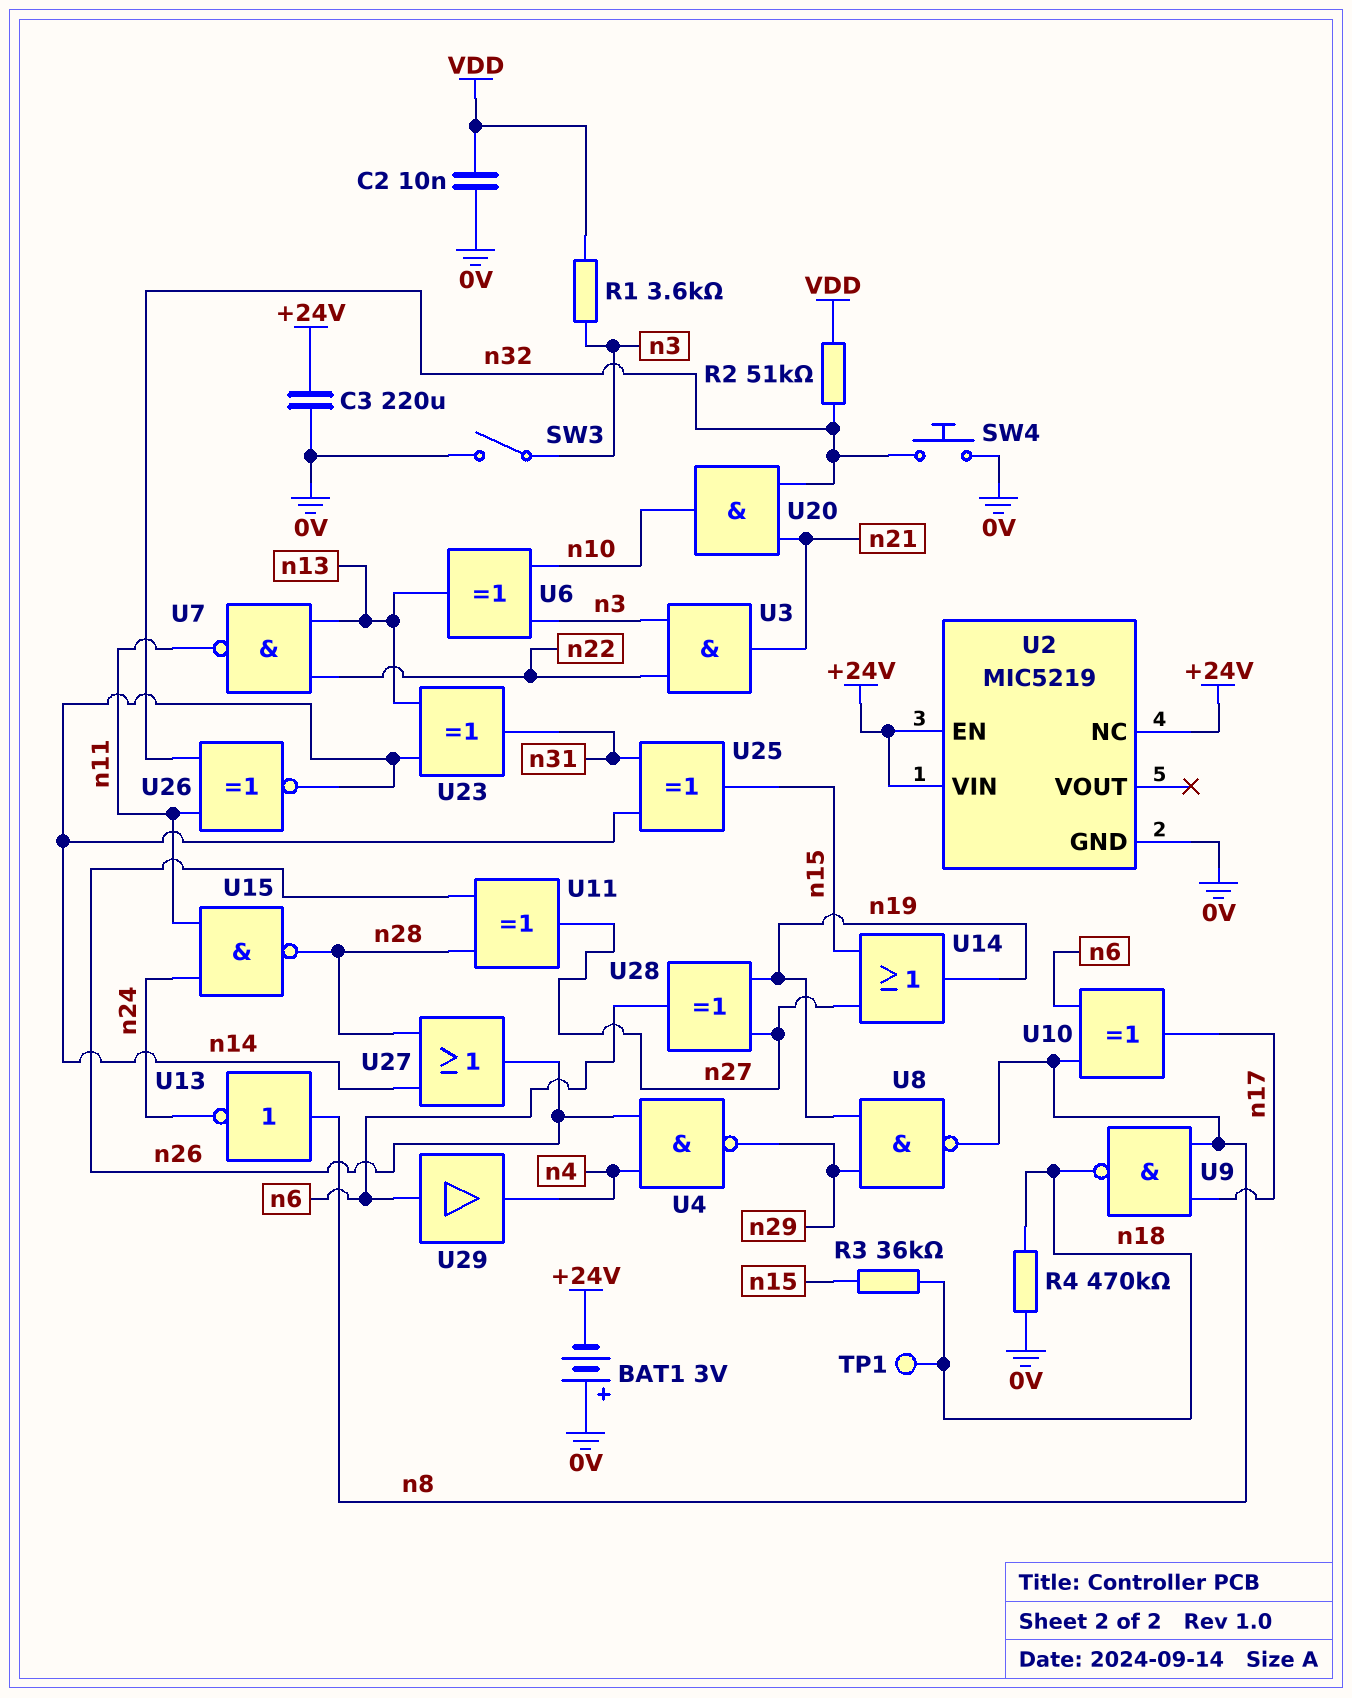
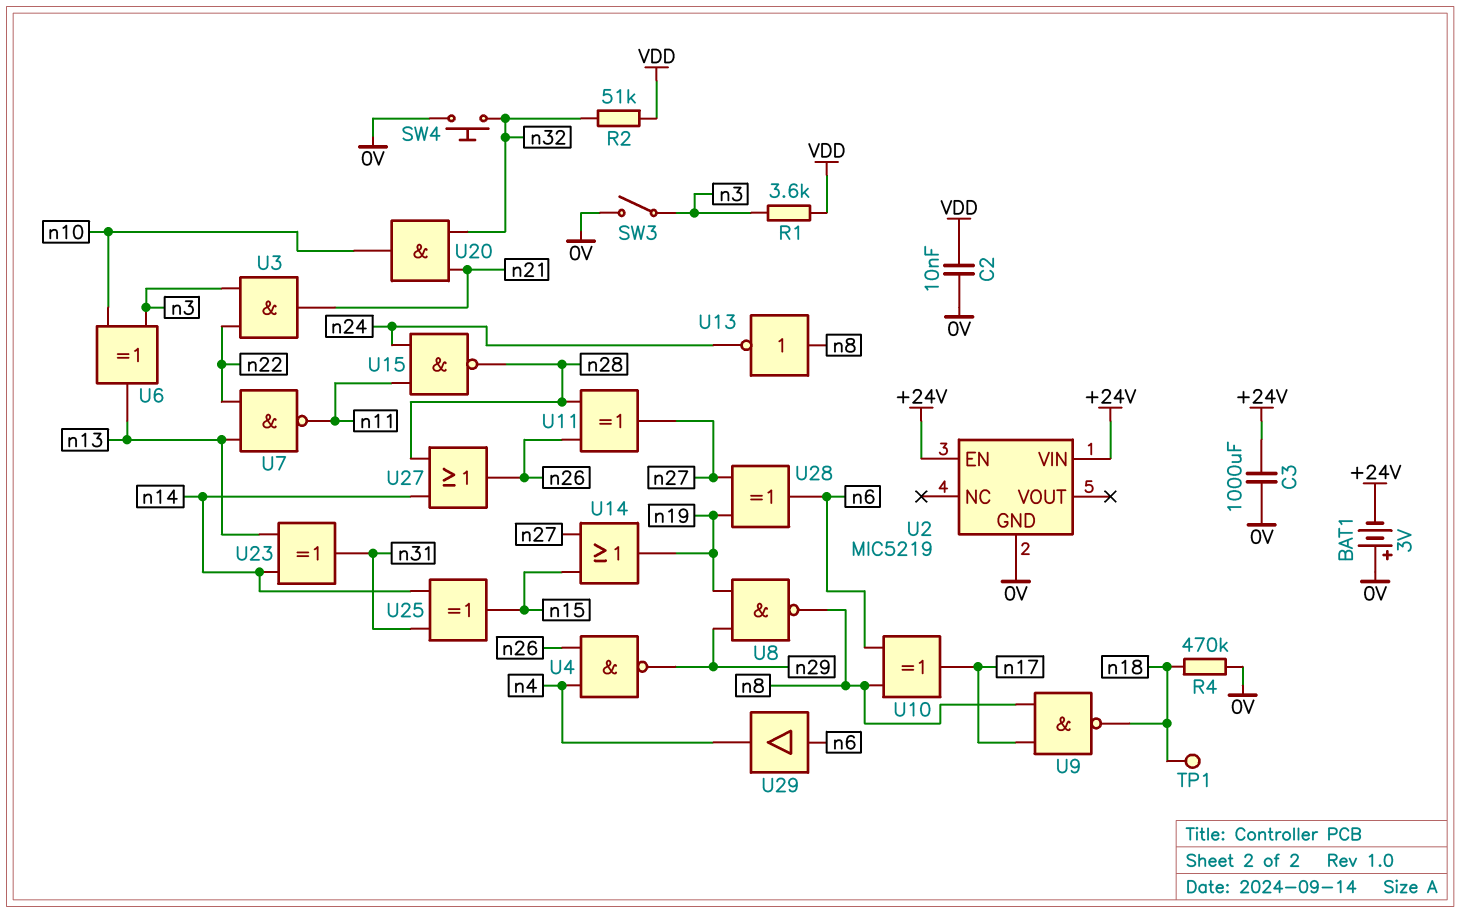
C3: 220uF (+24V, 0V) -> 1000uF (+24V, 0V)
R3: 36k (n15, n18) -> none
U2 pin NC: +24V -> none
U26: XNOR (in n11, in n32, out n14) -> none

